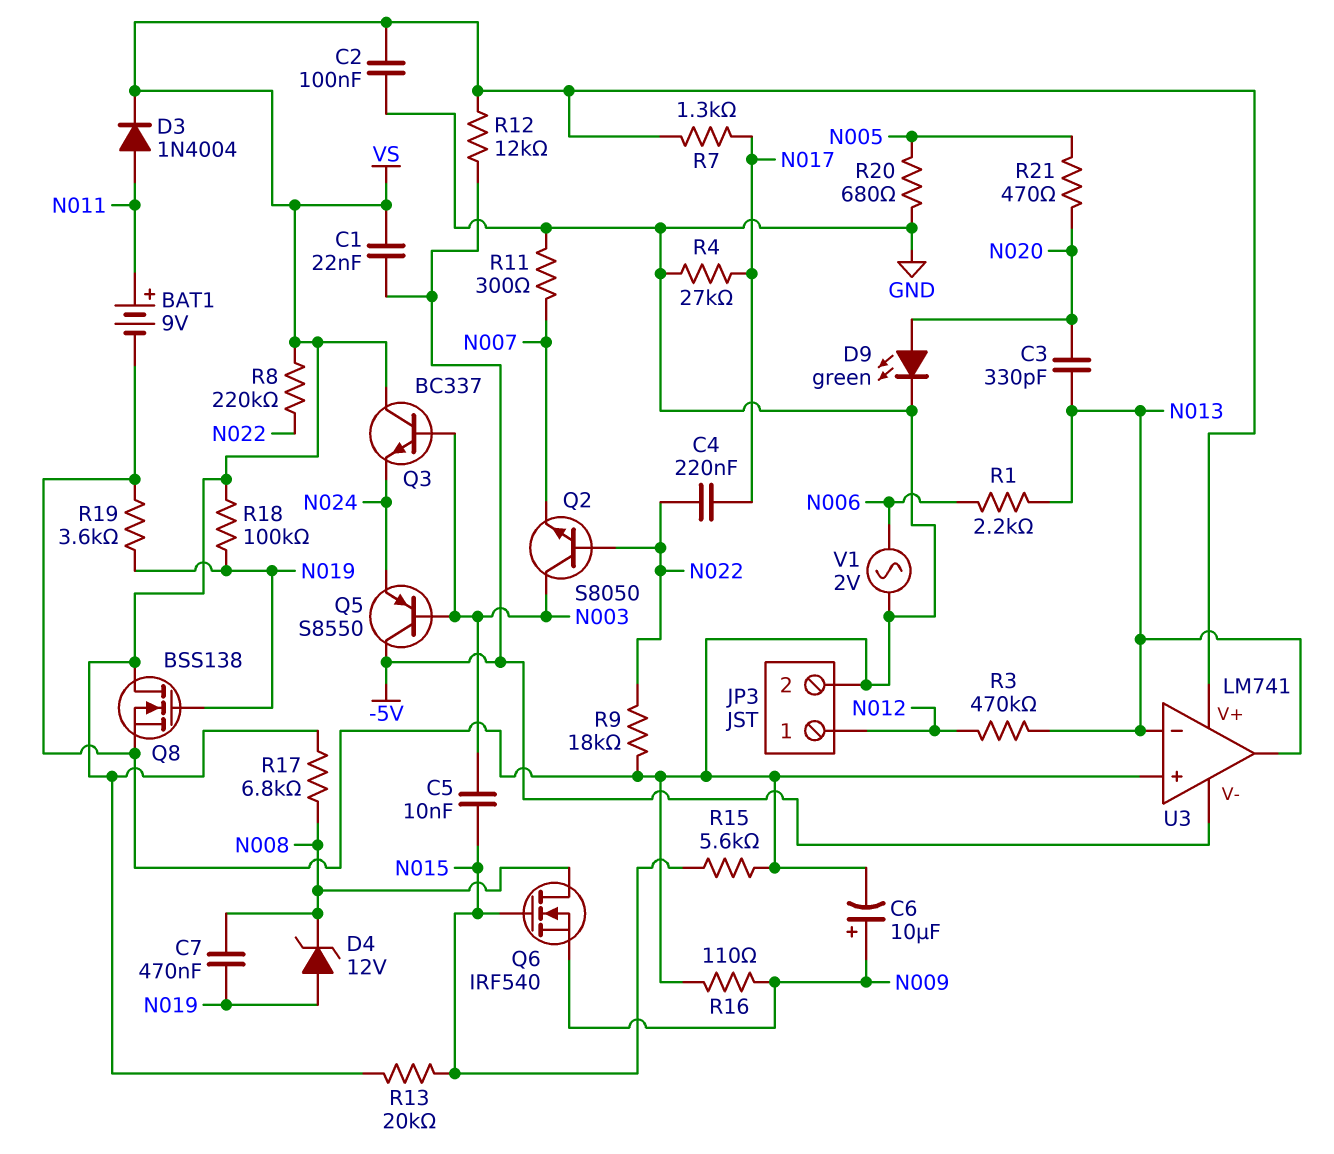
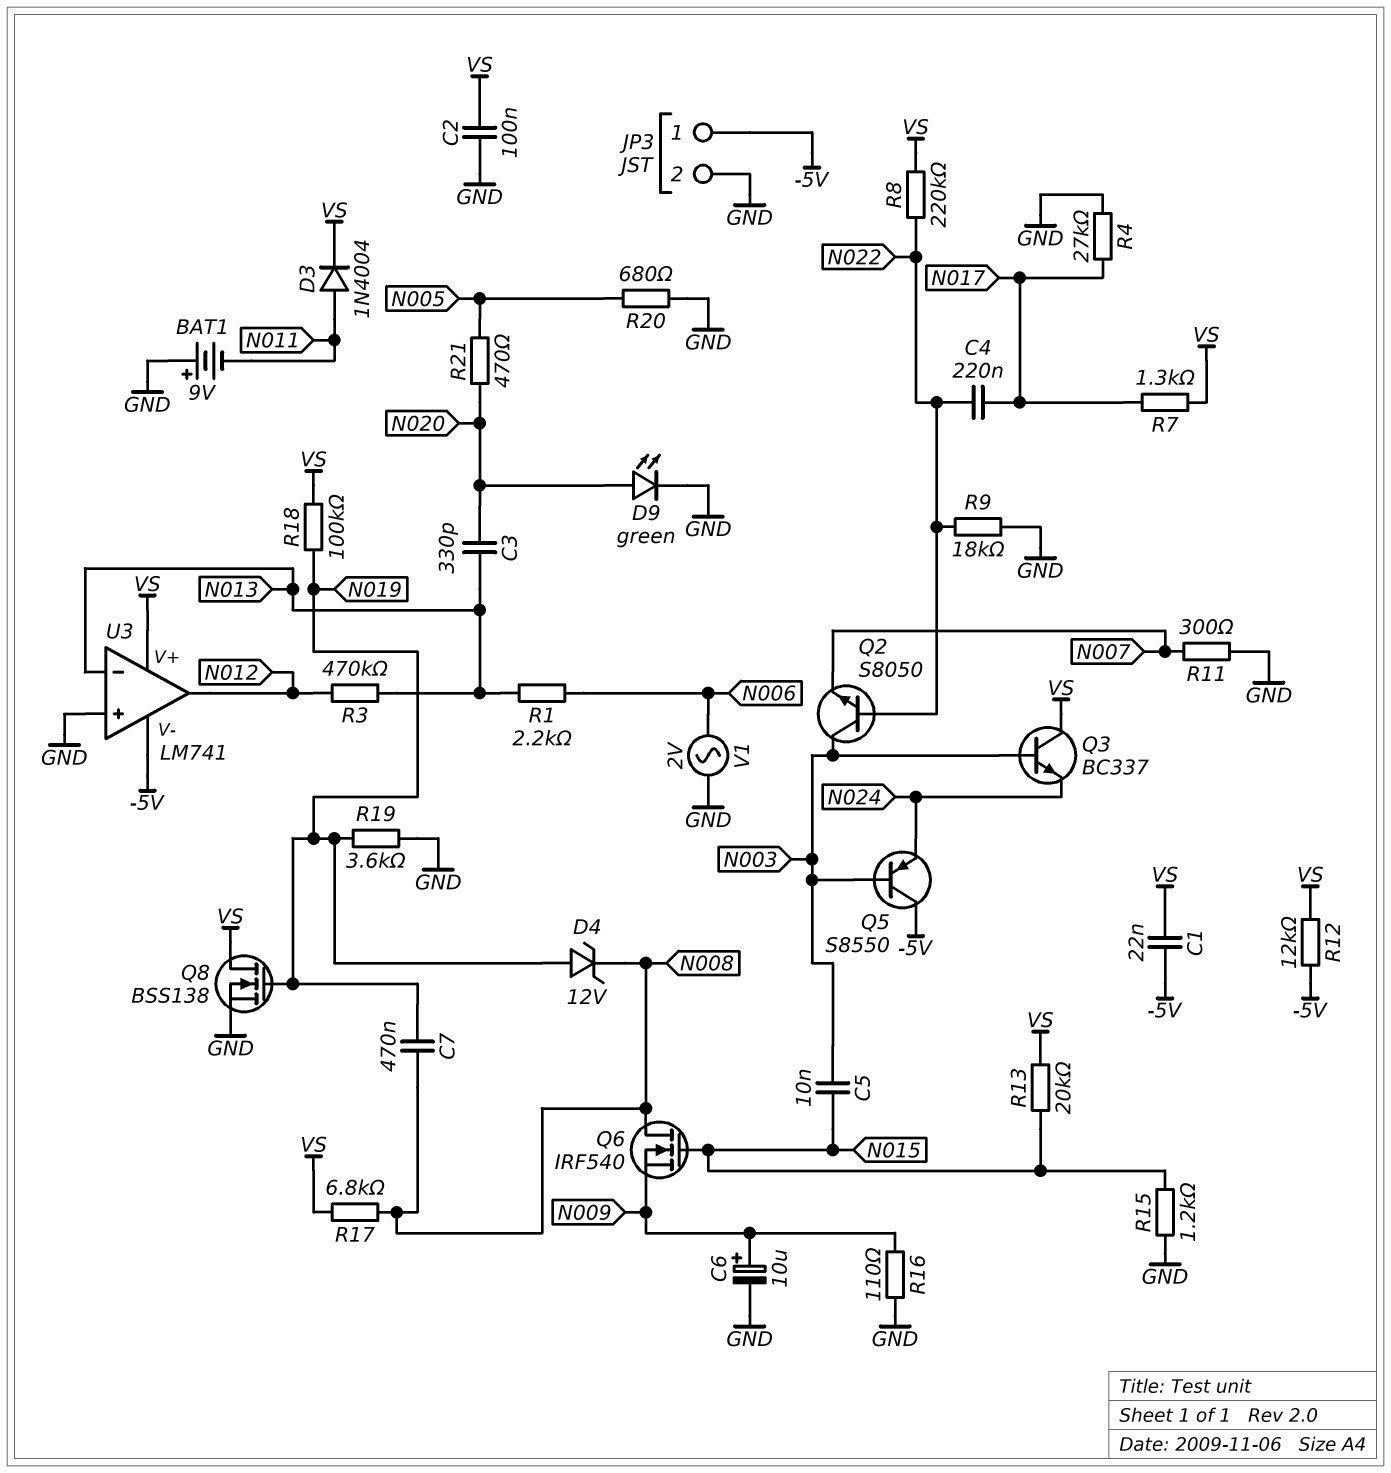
BAT1: 9V (plus N011, minus GND) -> 9V (plus GND, minus N011)
JP3 pin 1: N012 -> -5V
R15: 5.6k (GND, N015) -> 1.2k (GND, N015)
U3 pin out: N013 -> N012

